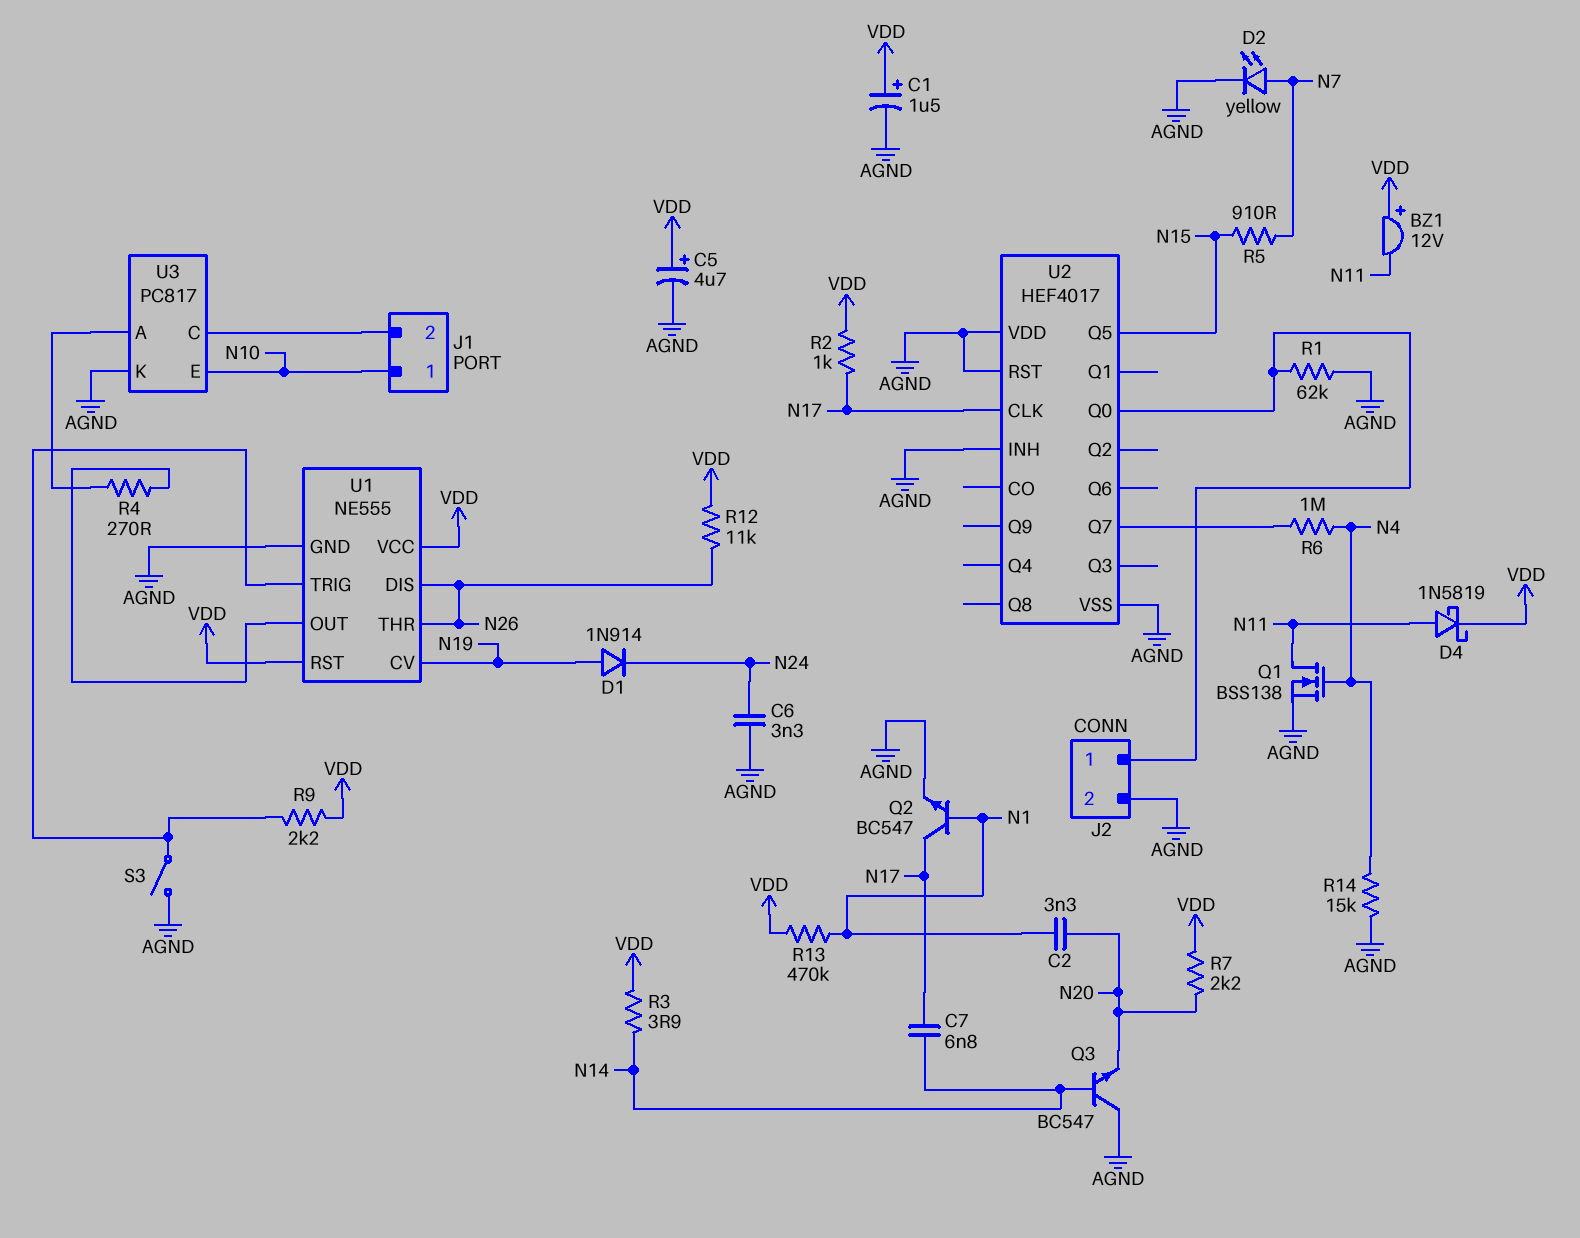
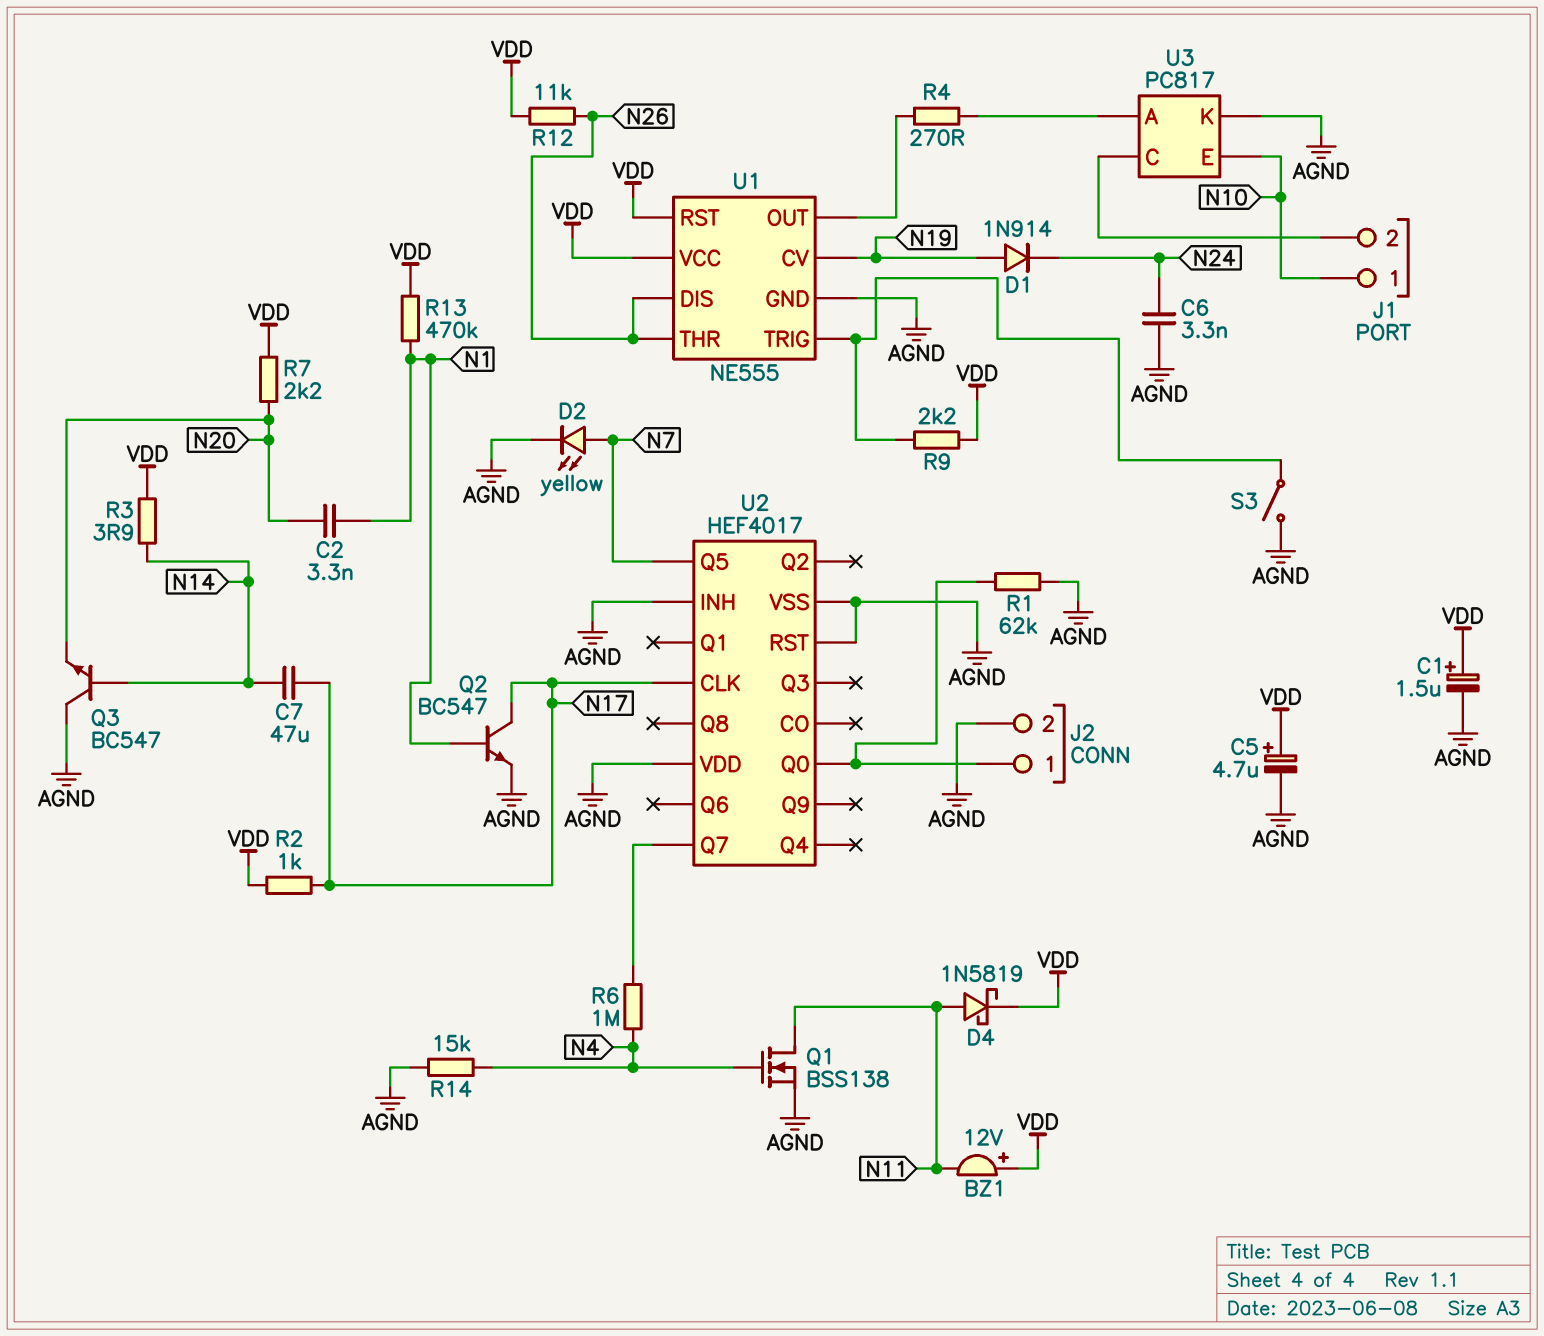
C7: 6.8nF (N14, N17) -> 47uF (N14, N17)
R5: 910 (N7, N15) -> none
U2 pin Q5: N15 -> N7

